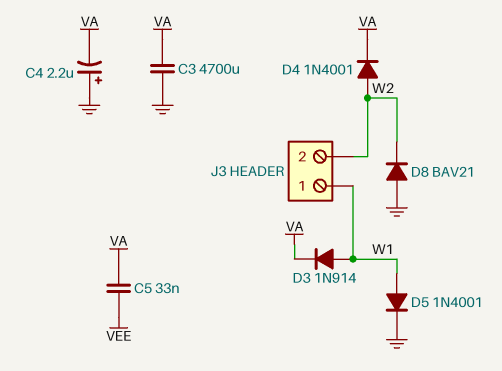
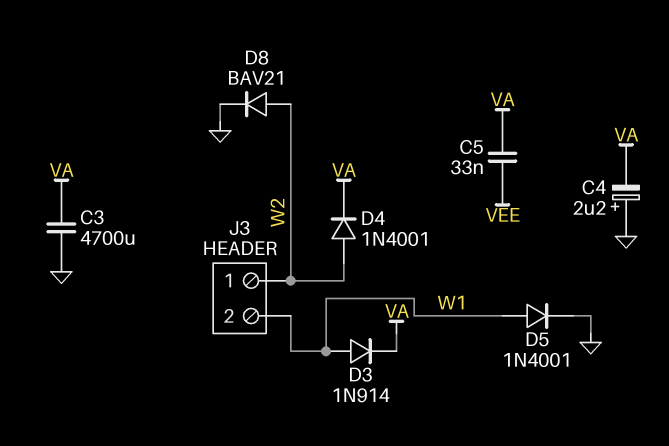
D8: diode BAV21 (A GND, K W2) -> diode BAV21 (A W2, K GND)
J3 pin 1: W1 -> W2
J3 pin 2: W2 -> W1

